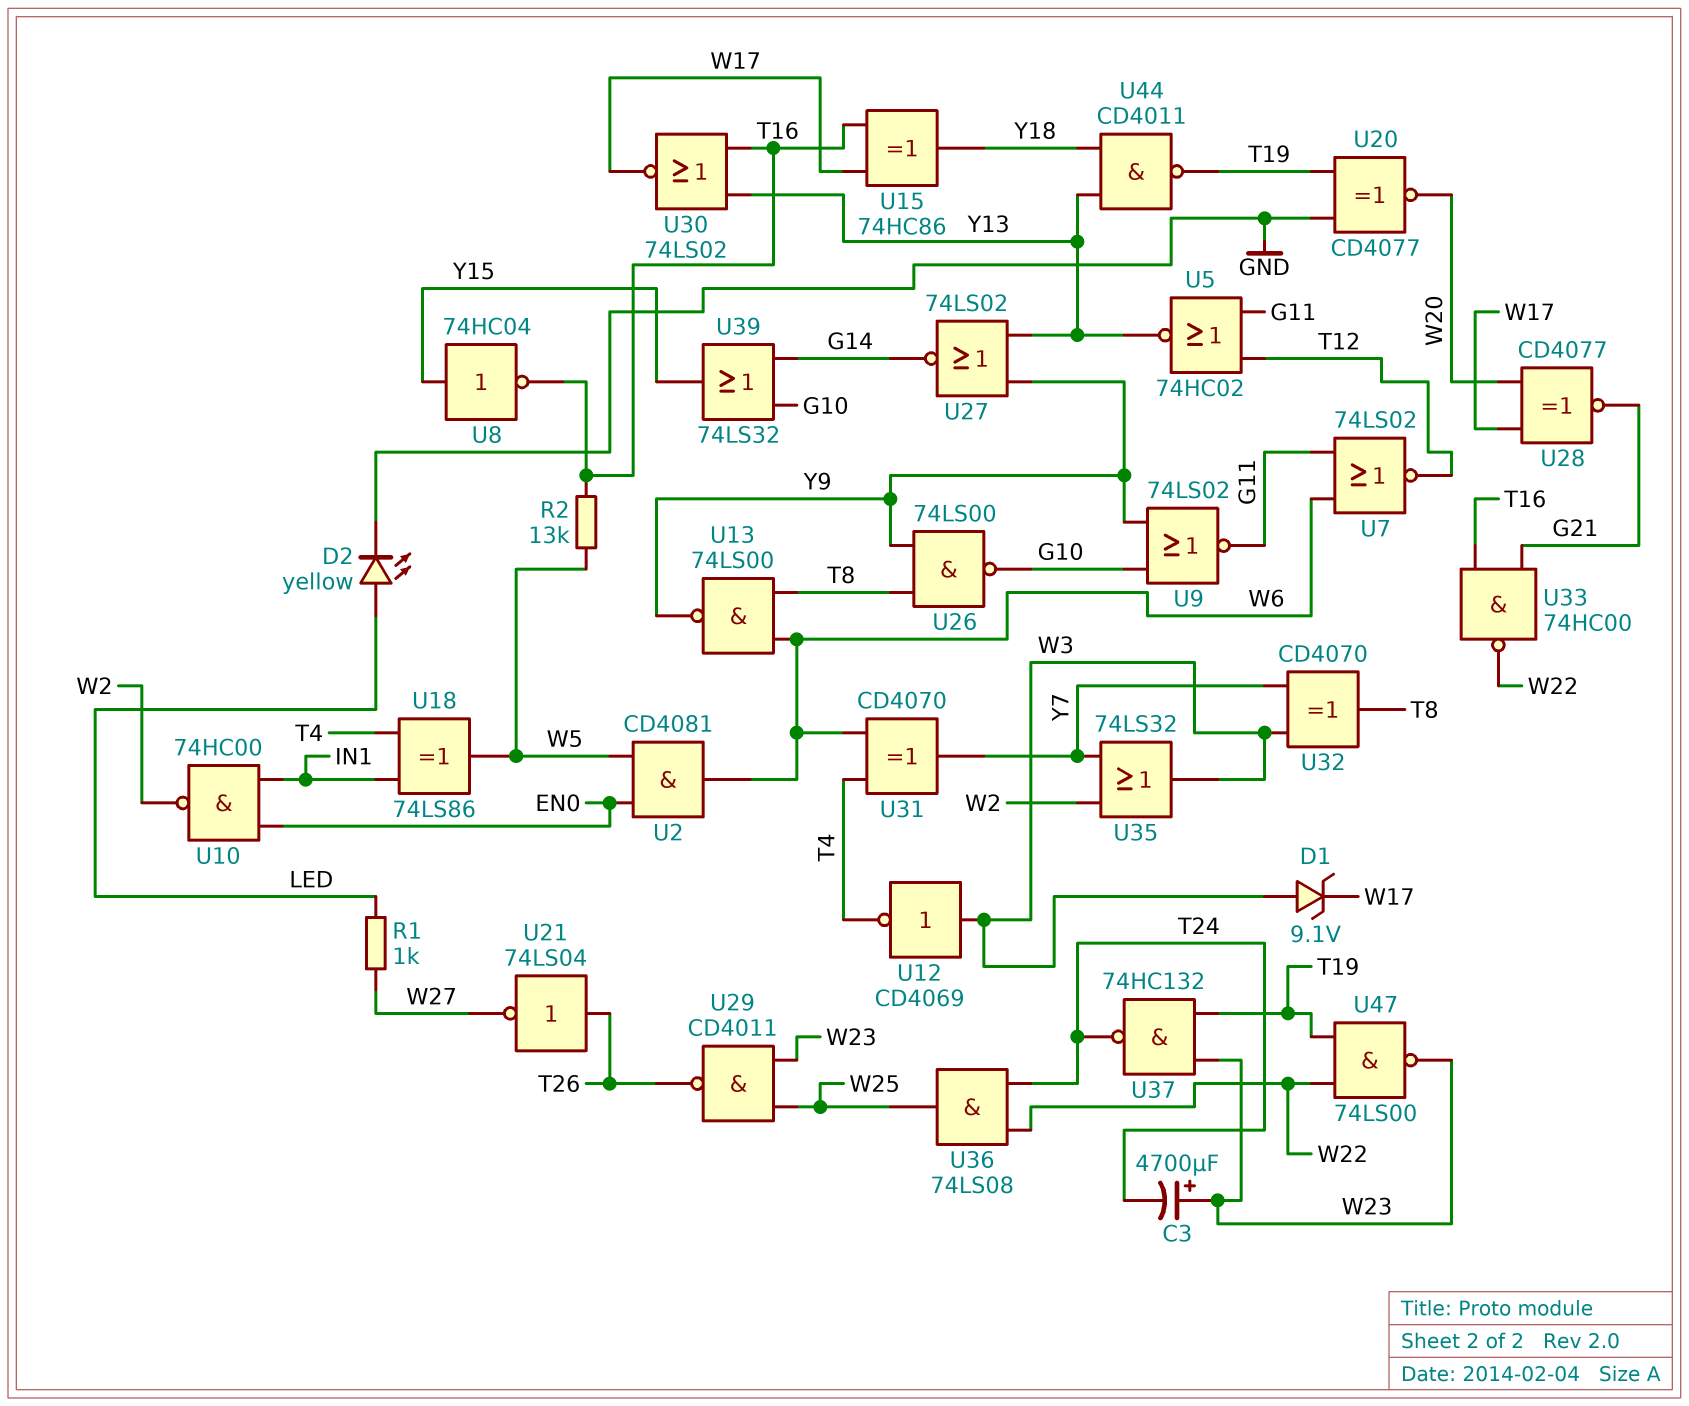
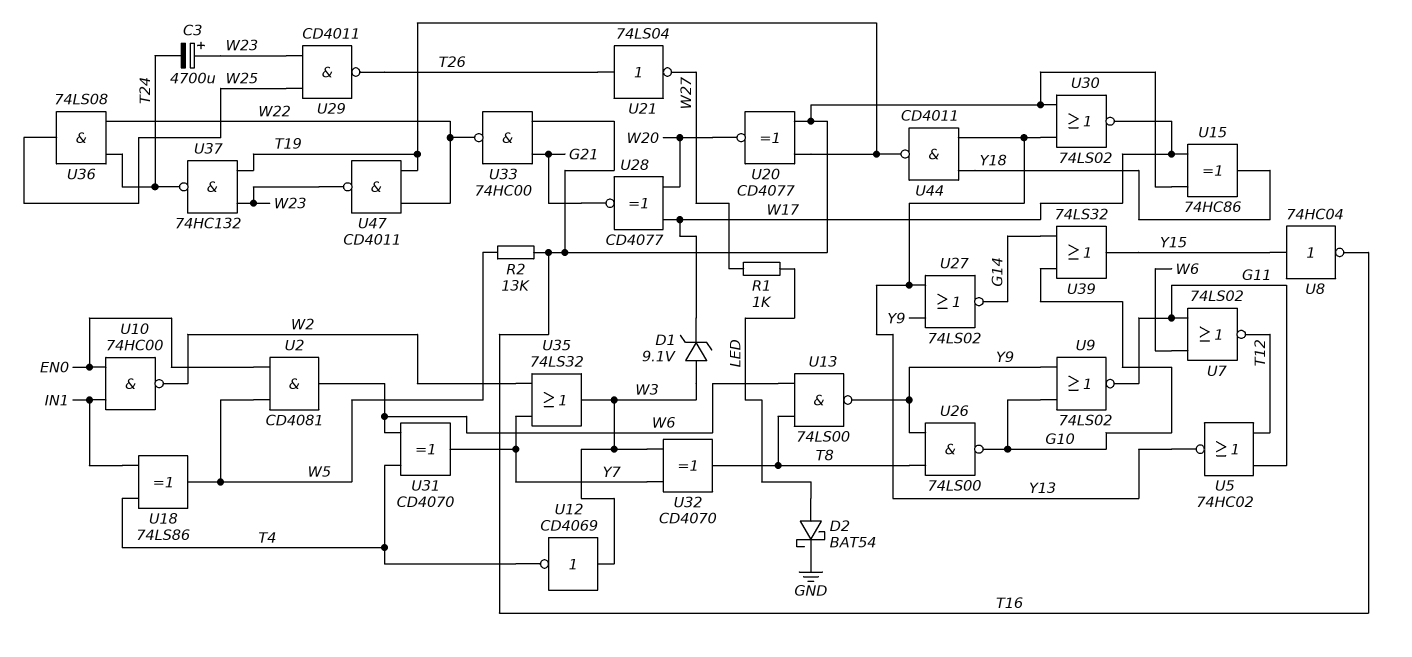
D2: LED yellow (A LED, K GND) -> schottky BAT54 (A LED, K GND)
U20: XNOR CD4077 (in GND, in T19, out W20) -> XNOR CD4077 (in T16, in T19, out W20)
U47: NAND 74LS00 (in T19, in W22, out W23) -> NAND CD4011 (in T19, in W22, out W23)

